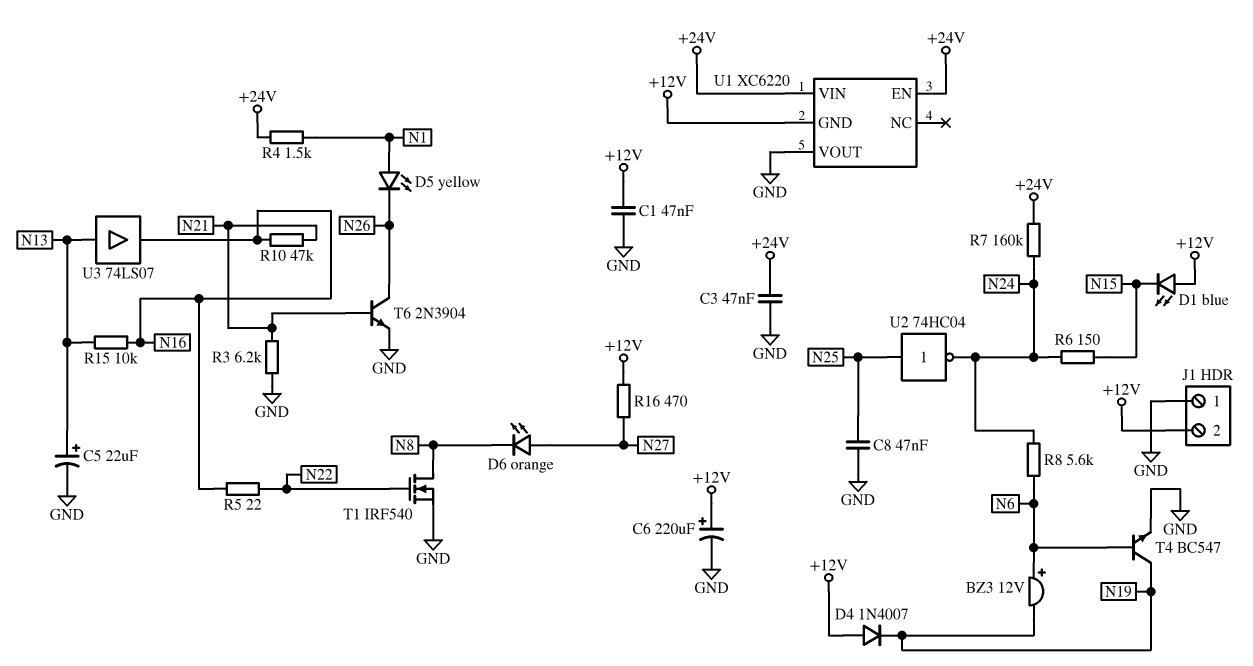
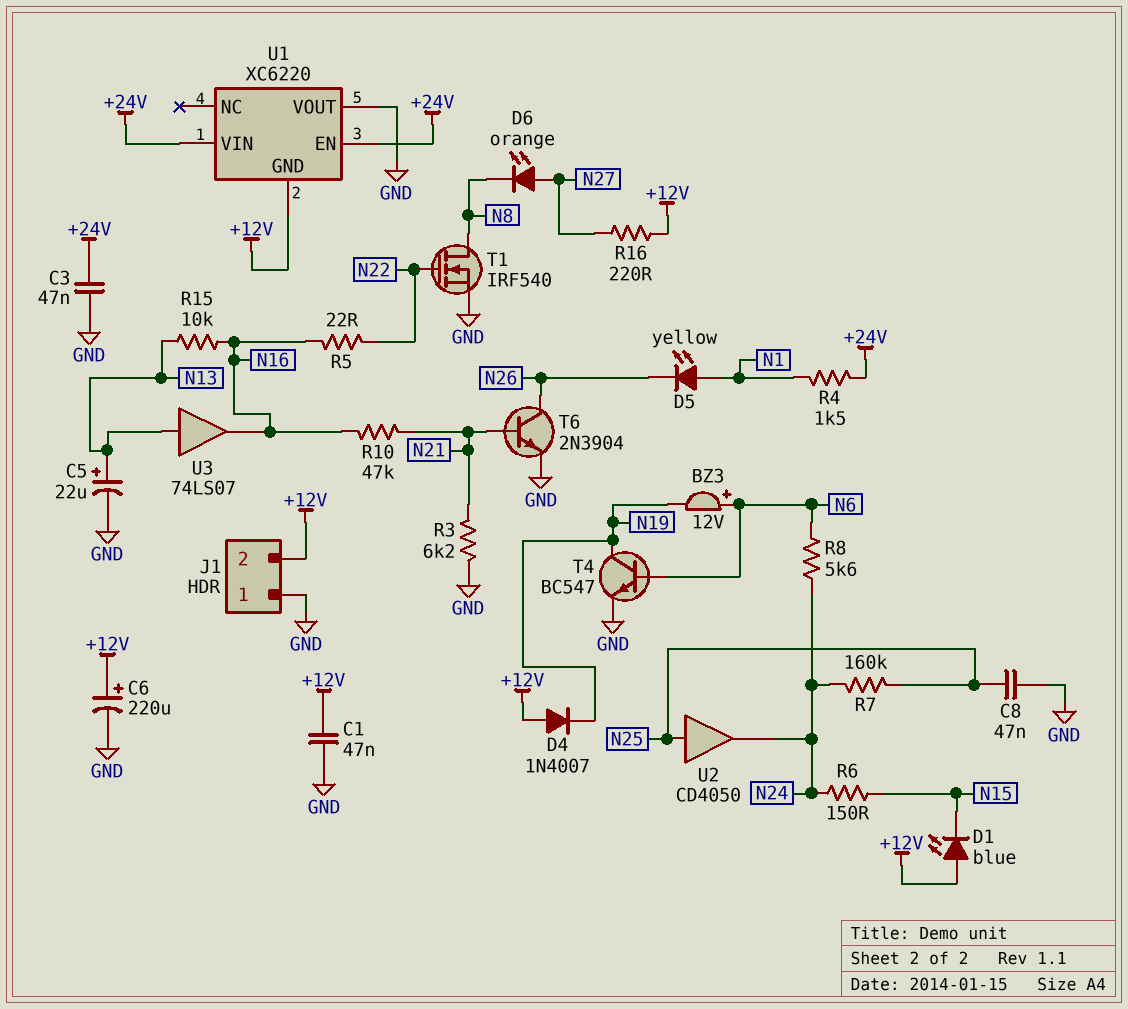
R7: 160k (+24V, N24) -> 160k (N24, N25)
R16: 470 (+12V, N27) -> 220 (+12V, N27)
U2: NOT 74HC04 (in N25, out N24) -> buffer CD4050 (in N25, out N24)

